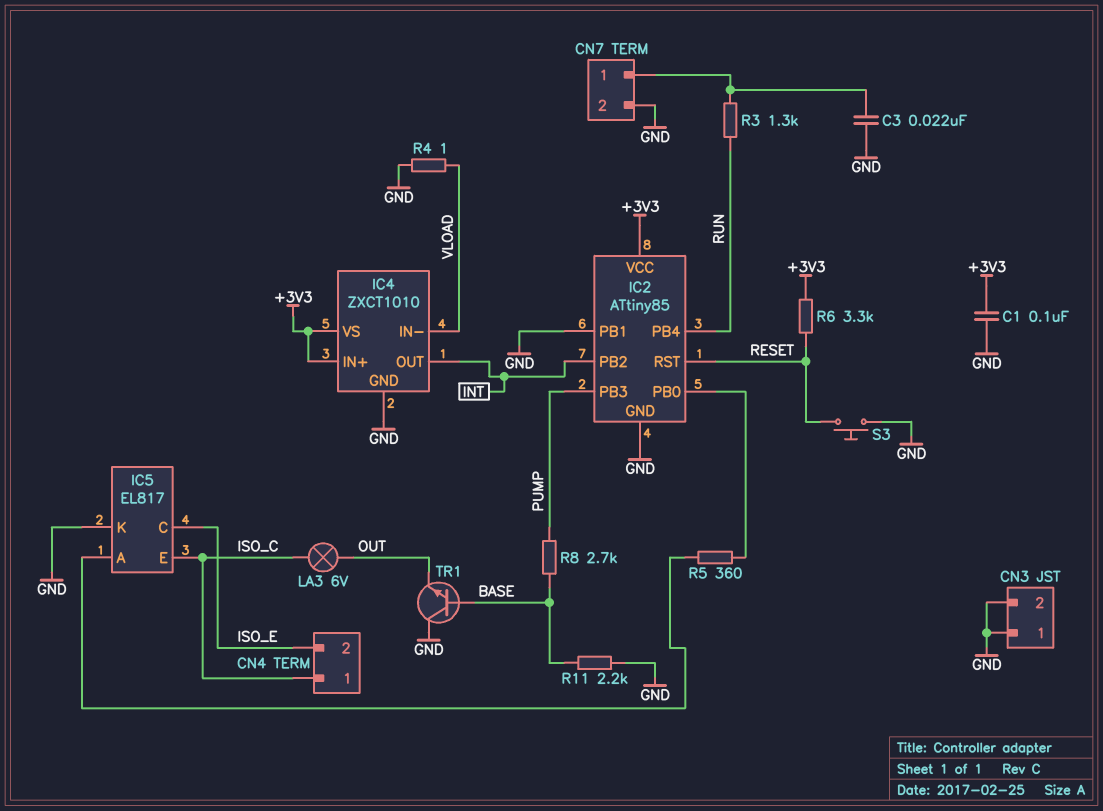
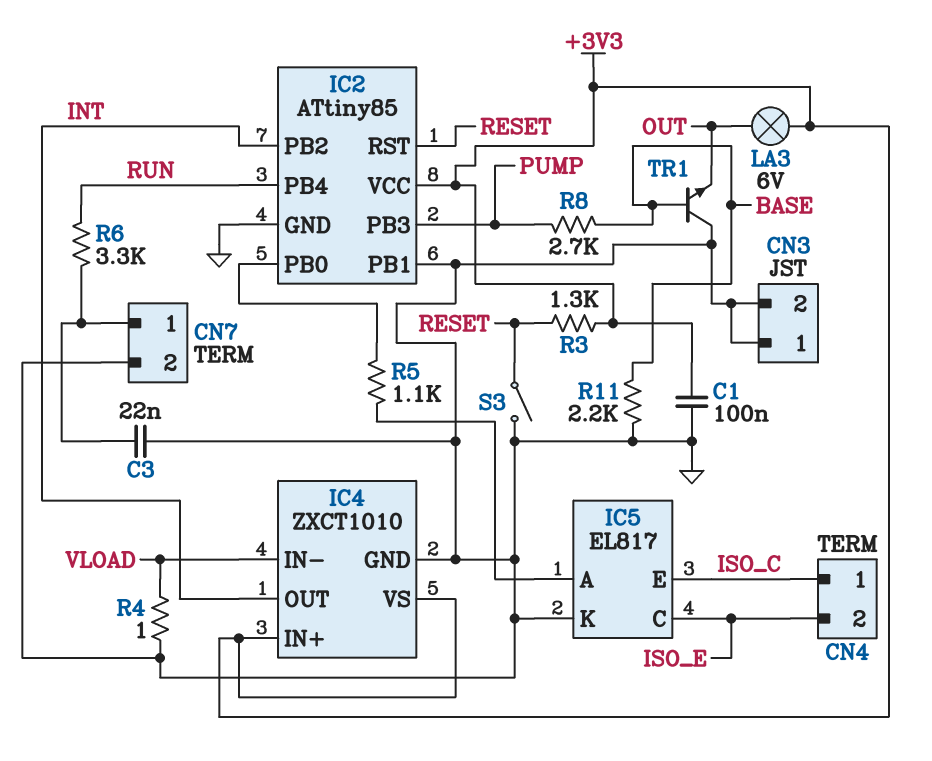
LA3: lamp 6V (ISO_C, OUT) -> lamp 6V (+3V3, OUT)
R3: 1.3k (CN7/1, RUN) -> 1.3k (+3V3, RESET)
R5: 360 (IC2/PB0, IC5/A) -> 1.1k (IC2/PB0, IC5/A)
R6: 3.3k (+3V3, RESET) -> 3.3k (CN7/1, RUN)
S3: button (GND, RESET) -> switch (GND, RESET)

